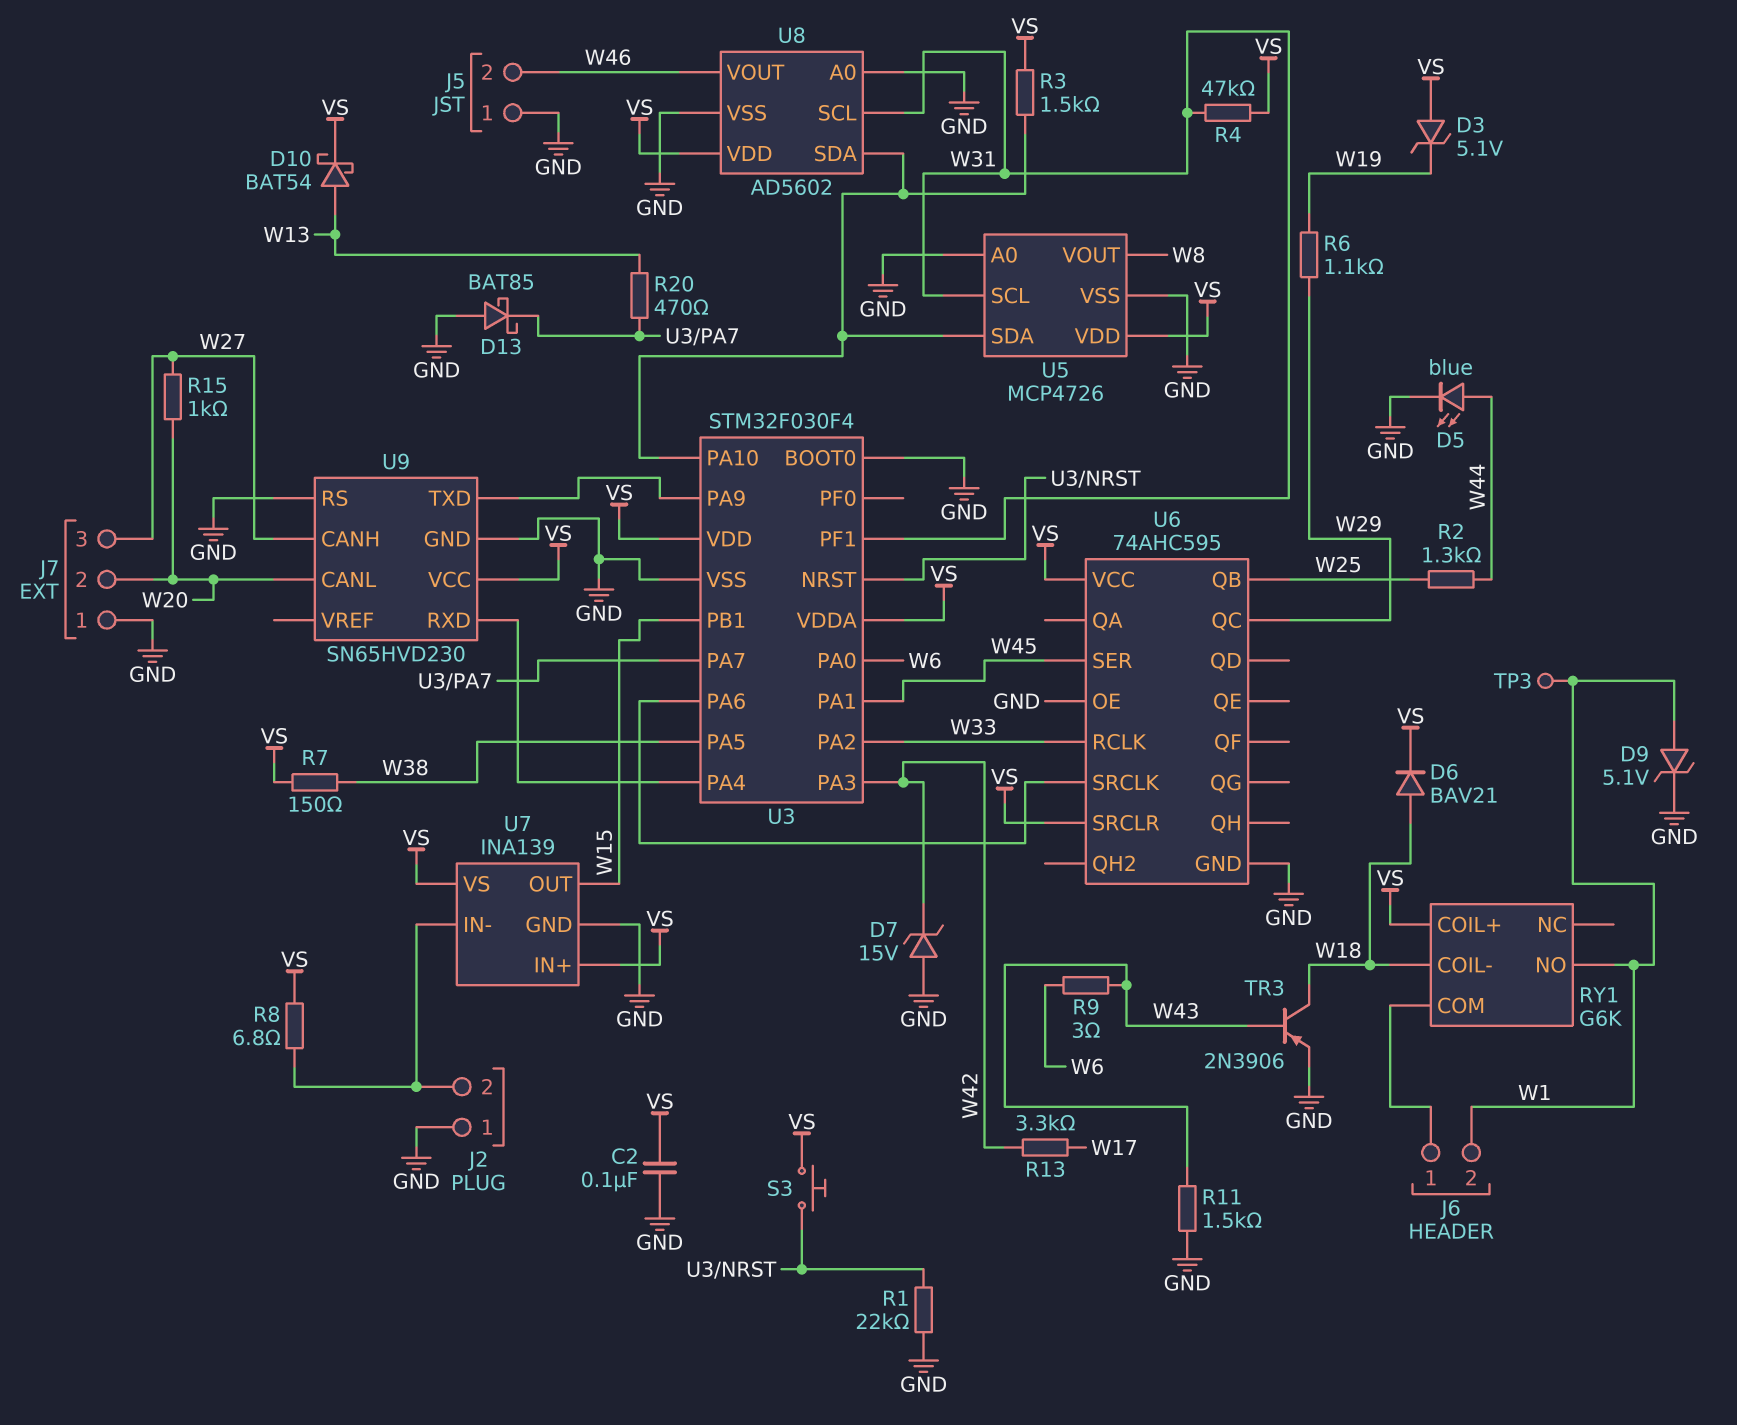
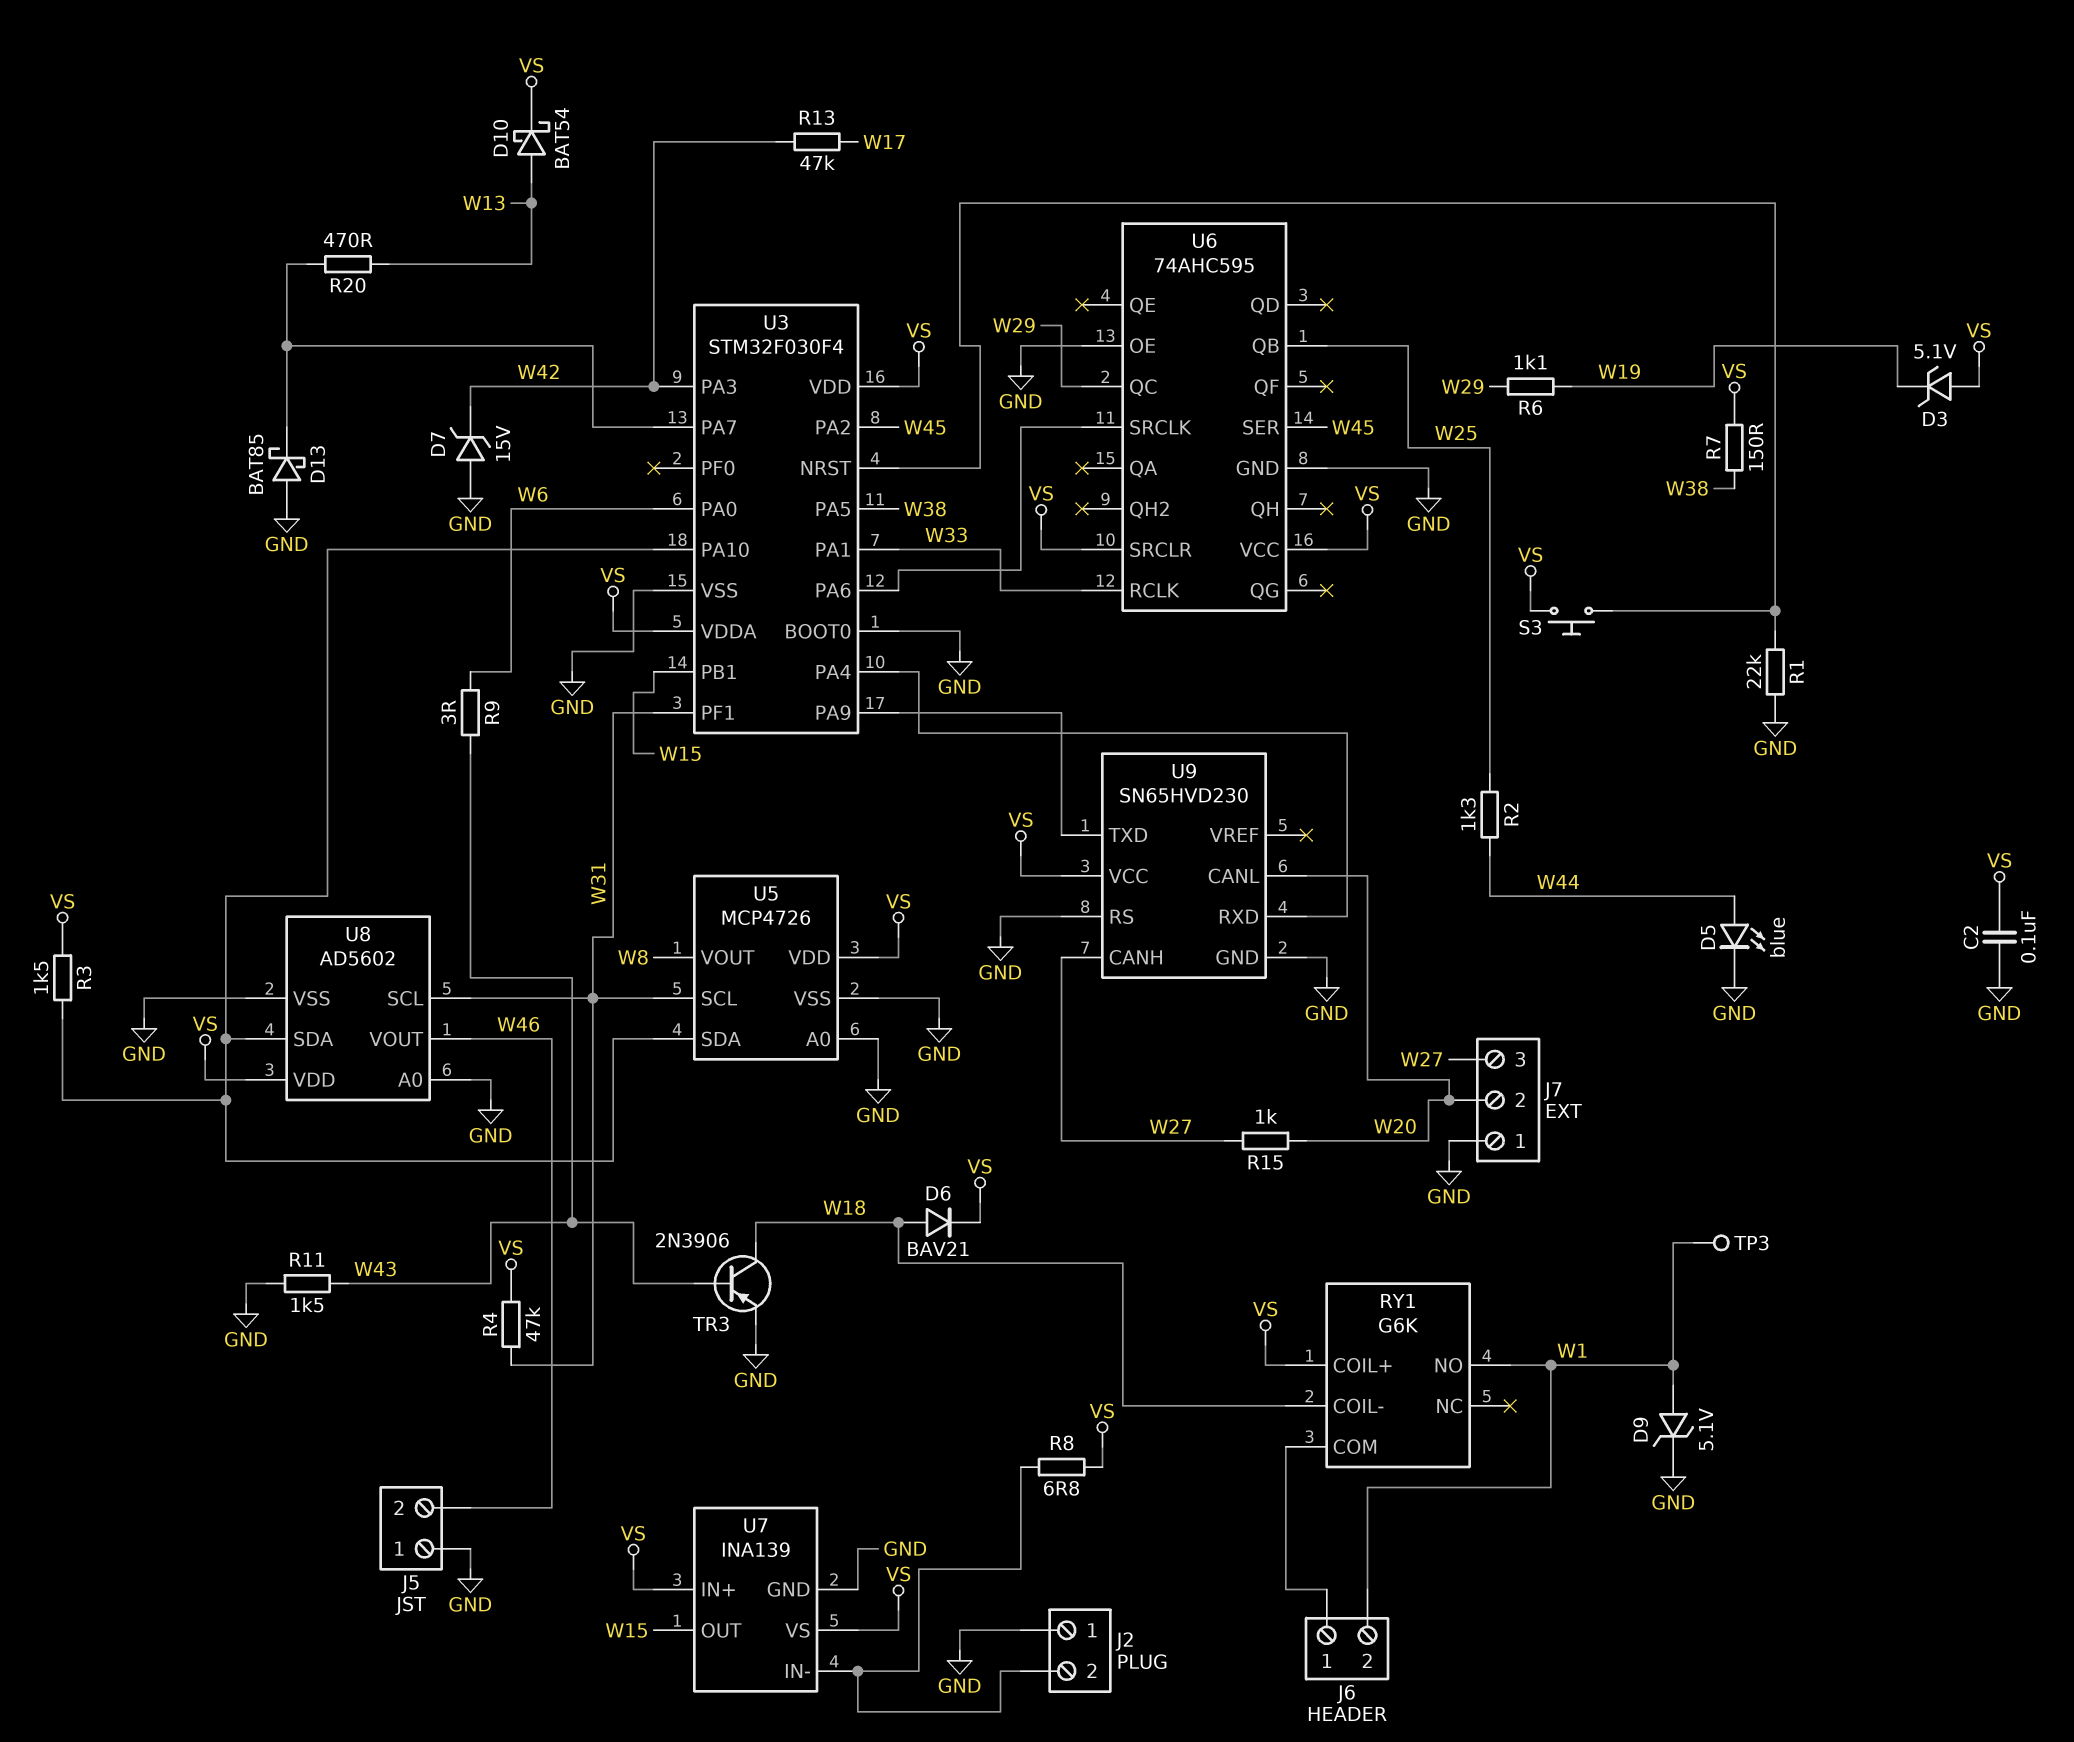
R13: 3.3k (W17, W42) -> 47k (W17, W42)
U3 pin PA1: W45 -> W33
U3 pin PA2: W33 -> W45

